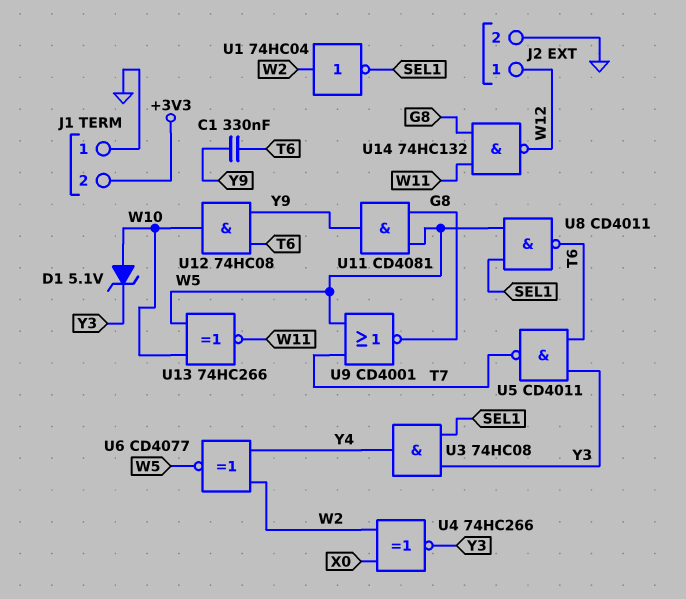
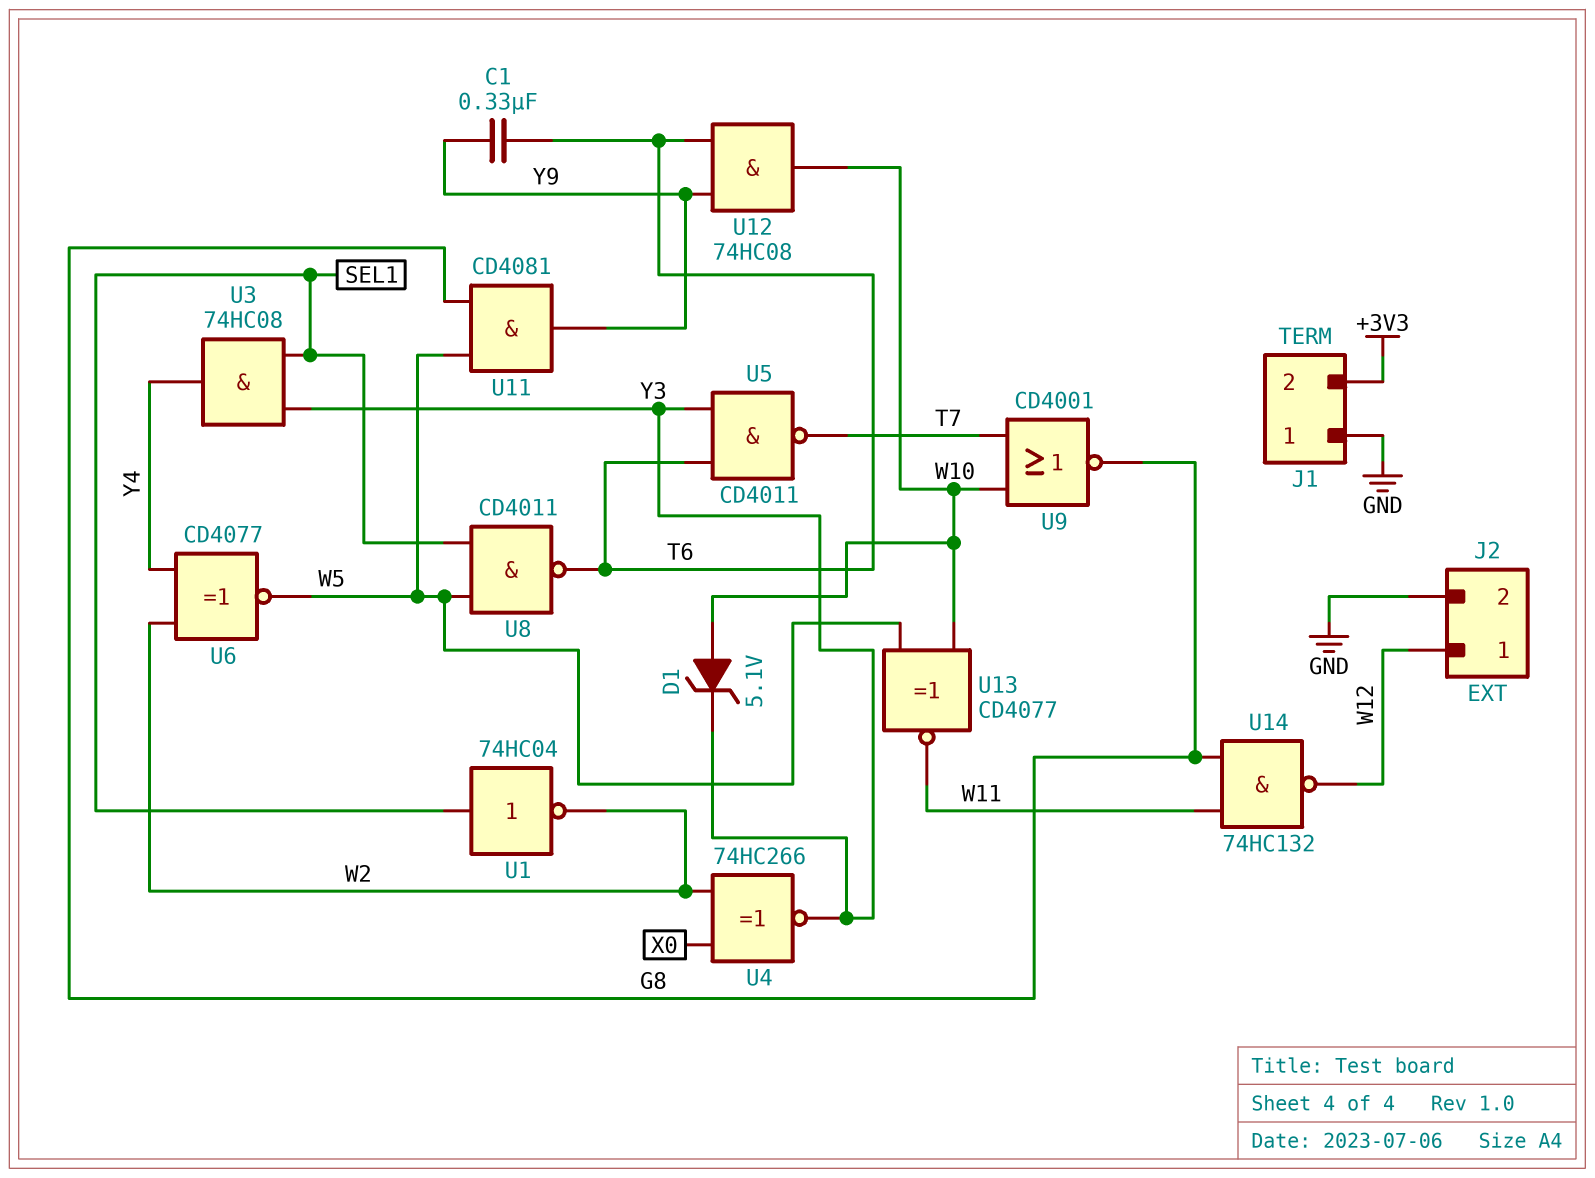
U1: NOT 74HC04 (in W2, out SEL1) -> NOT 74HC04 (in SEL1, out W2)
U9: NOR CD4001 (in T7, in W5, out G8) -> NOR CD4001 (in T7, in W10, out G8)
U13: XNOR 74HC266 (in W5, in W10, out W11) -> XNOR CD4077 (in W5, in W10, out W11)

